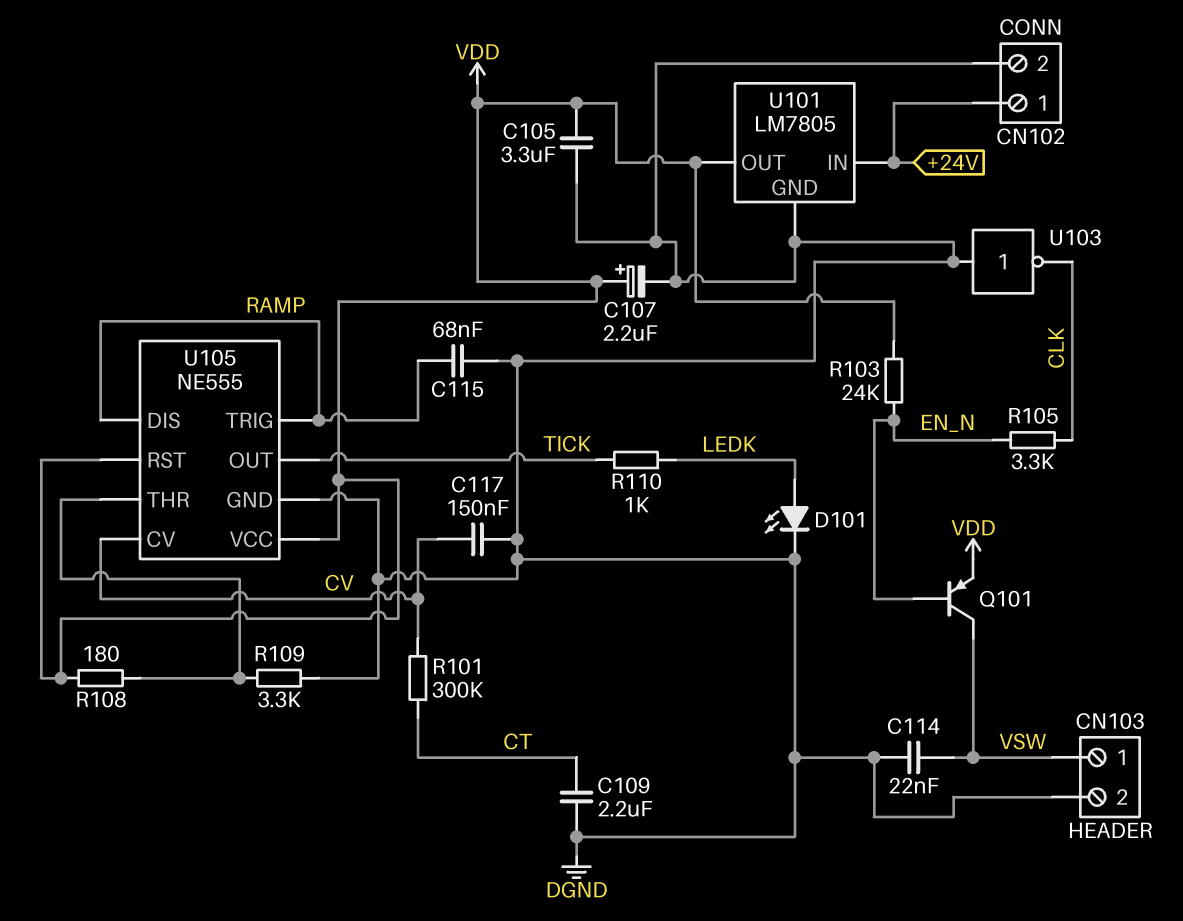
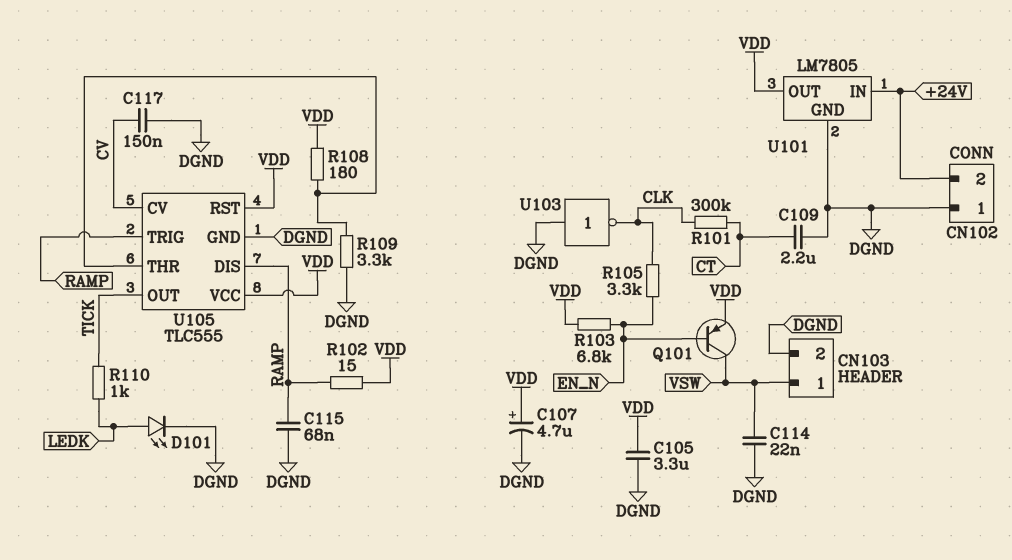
C107: 2.2uF (plus VDD, minus DGND) -> 4.7uF (plus VDD, minus DGND)
CN102 pin 1: +24V -> DGND
CN102 pin 2: DGND -> +24V
R101: 300k (CT, CV) -> 300k (CLK, CT)
R102: none -> 15 (RAMP, VDD)
R103: 24k (EN_N, VDD) -> 6.8k (EN_N, VDD)
U105: NE555 -> TLC555

